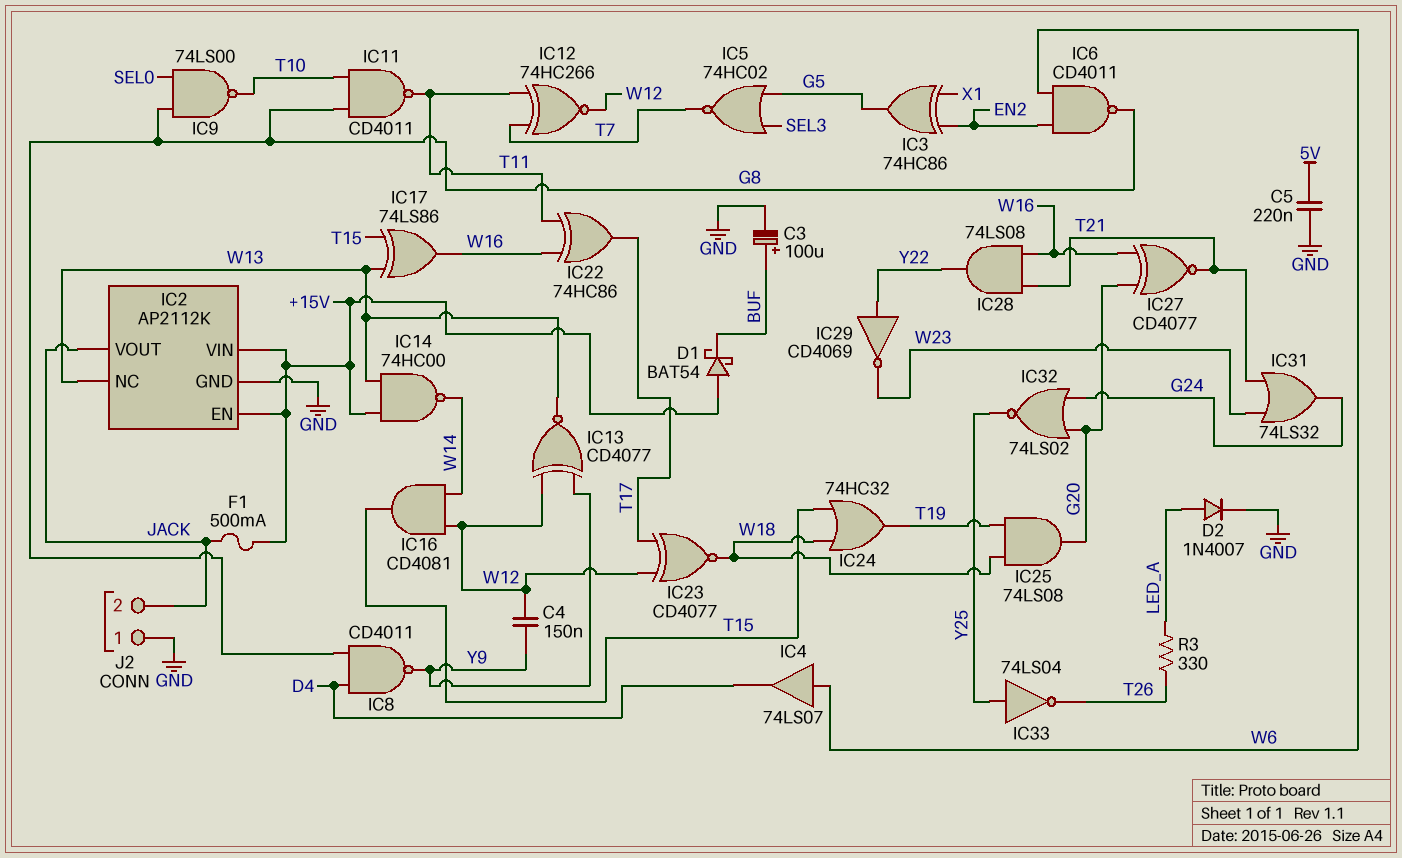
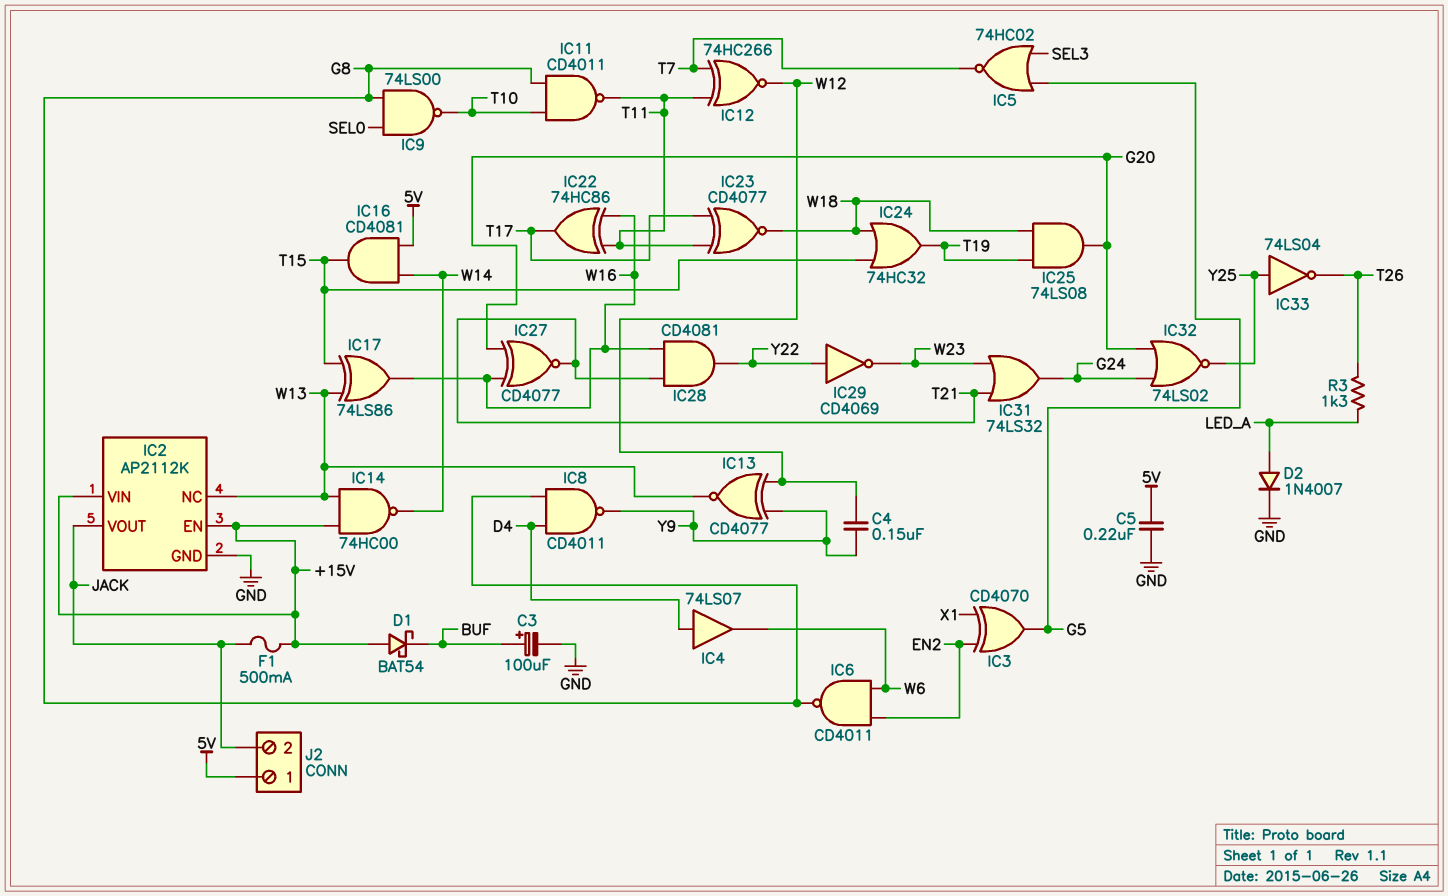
IC3: XOR 74HC86 (in EN2, in X1, out G5) -> XOR CD4070 (in EN2, in X1, out G5)
IC4: buffer 74LS07 (in W6, out D4) -> buffer 74LS07 (in D4, out W6)
IC16: AND CD4081 (in W12, in W14, out T15) -> AND CD4081 (in 5V, in W14, out T15)
IC23: XNOR CD4077 (in T17, in W12, out W18) -> XNOR CD4077 (in T11, in T17, out W18)
IC28: AND 74LS08 (in T21, in W16, out Y22) -> AND CD4081 (in T21, in W16, out Y22)
J2 pin 1: GND -> 5V
R3: 330 (LED_A, T26) -> 1.3k (LED_A, T26)

